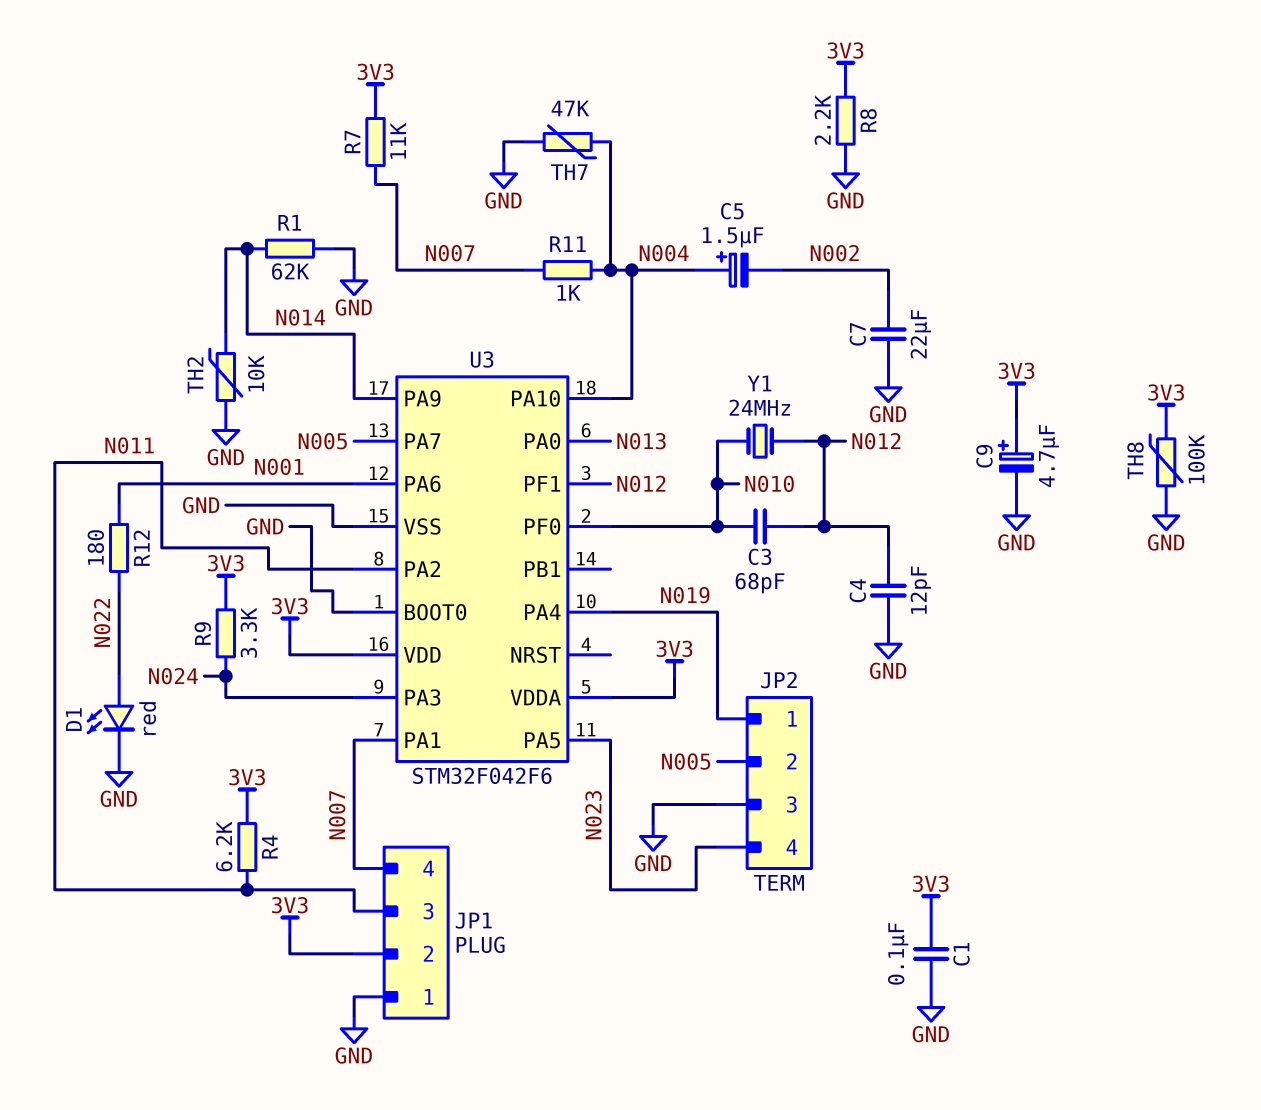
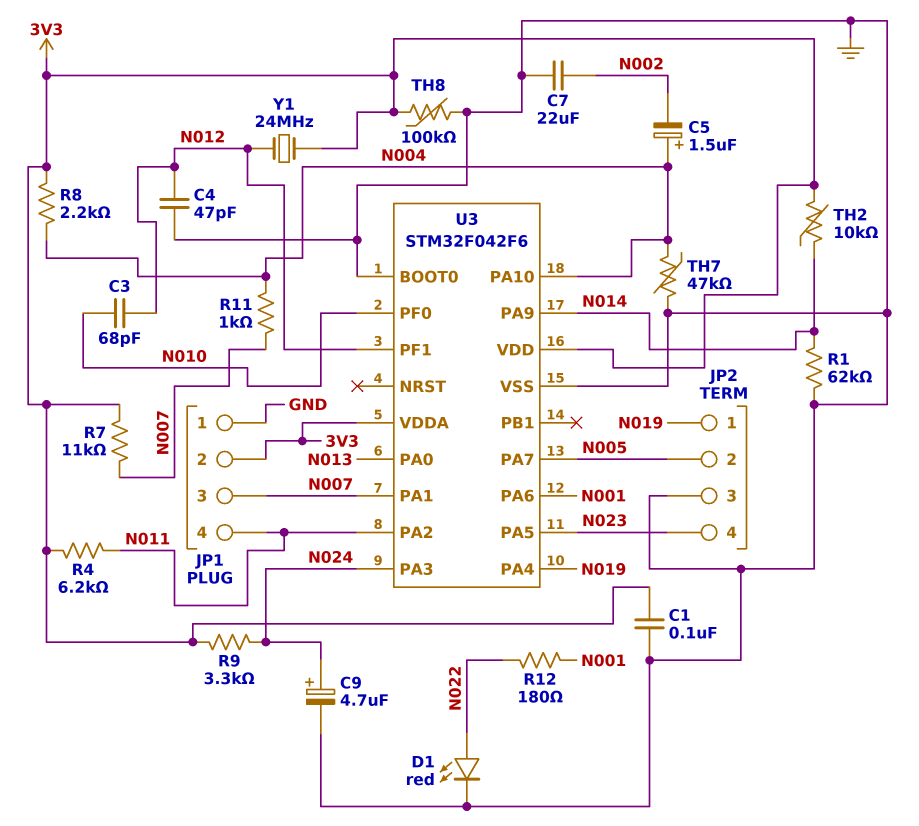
C4: 12pF (GND, N012) -> 47pF (GND, N012)
C9: 4.7uF (plus 3V3, minus GND) -> 4.7uF (plus N024, minus GND)
JP1 pin 3: N011 -> N007
JP1 pin 4: N007 -> N011
R8: 2.2k (3V3, GND) -> 2.2k (3V3, N004)
TH2: 10k (GND, N014) -> 10k (3V3, N014)
Y1: 24MHz (N010, N012) -> 24MHz (3V3, N012)

